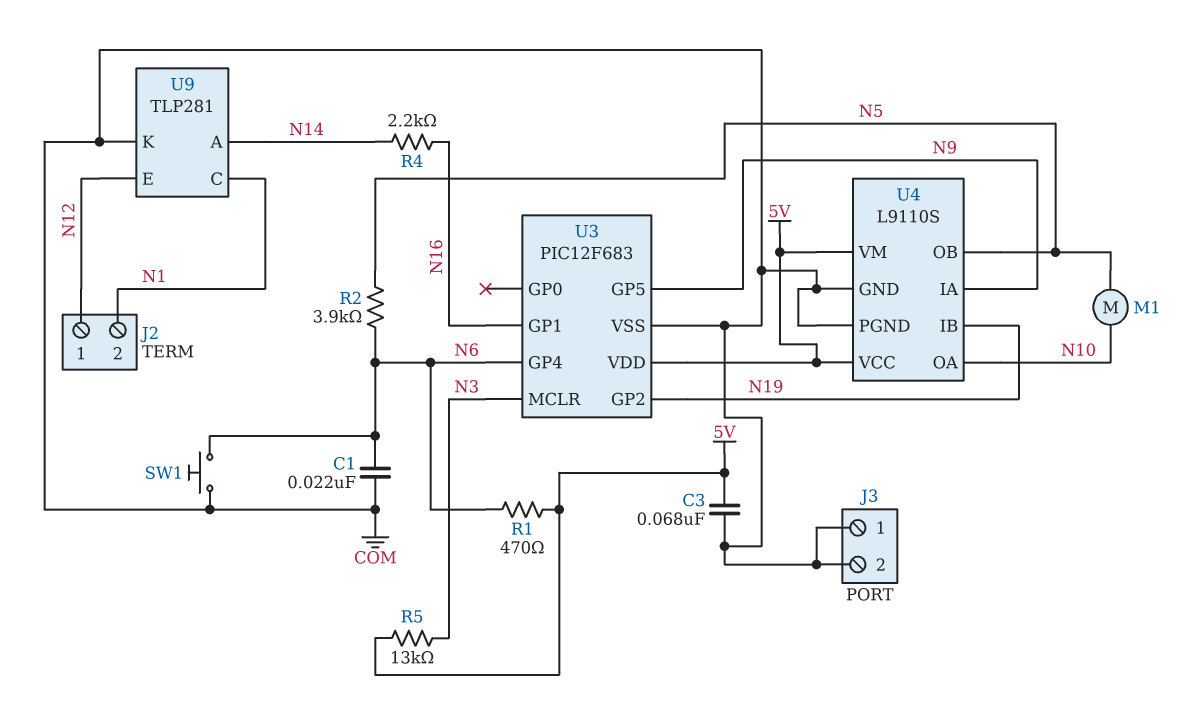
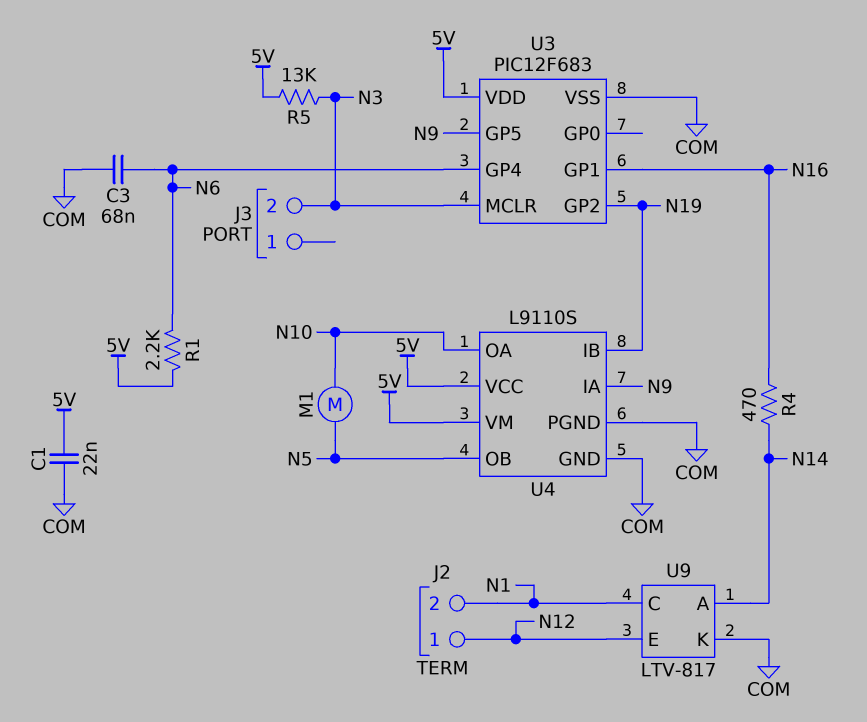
C1: 22nF (COM, N6) -> 22nF (5V, COM)
C3: 68nF (5V, COM) -> 68nF (COM, N6)
J3 pin 1: COM -> none
J3 pin 2: COM -> N3
R1: 470 (5V, N6) -> 2.2k (5V, N6)
R2: 3.9k (N5, N6) -> none
R4: 2.2k (N14, N16) -> 470 (N14, N16)
SW1: button (COM, N6) -> none
U9: TLP281 -> LTV-817

